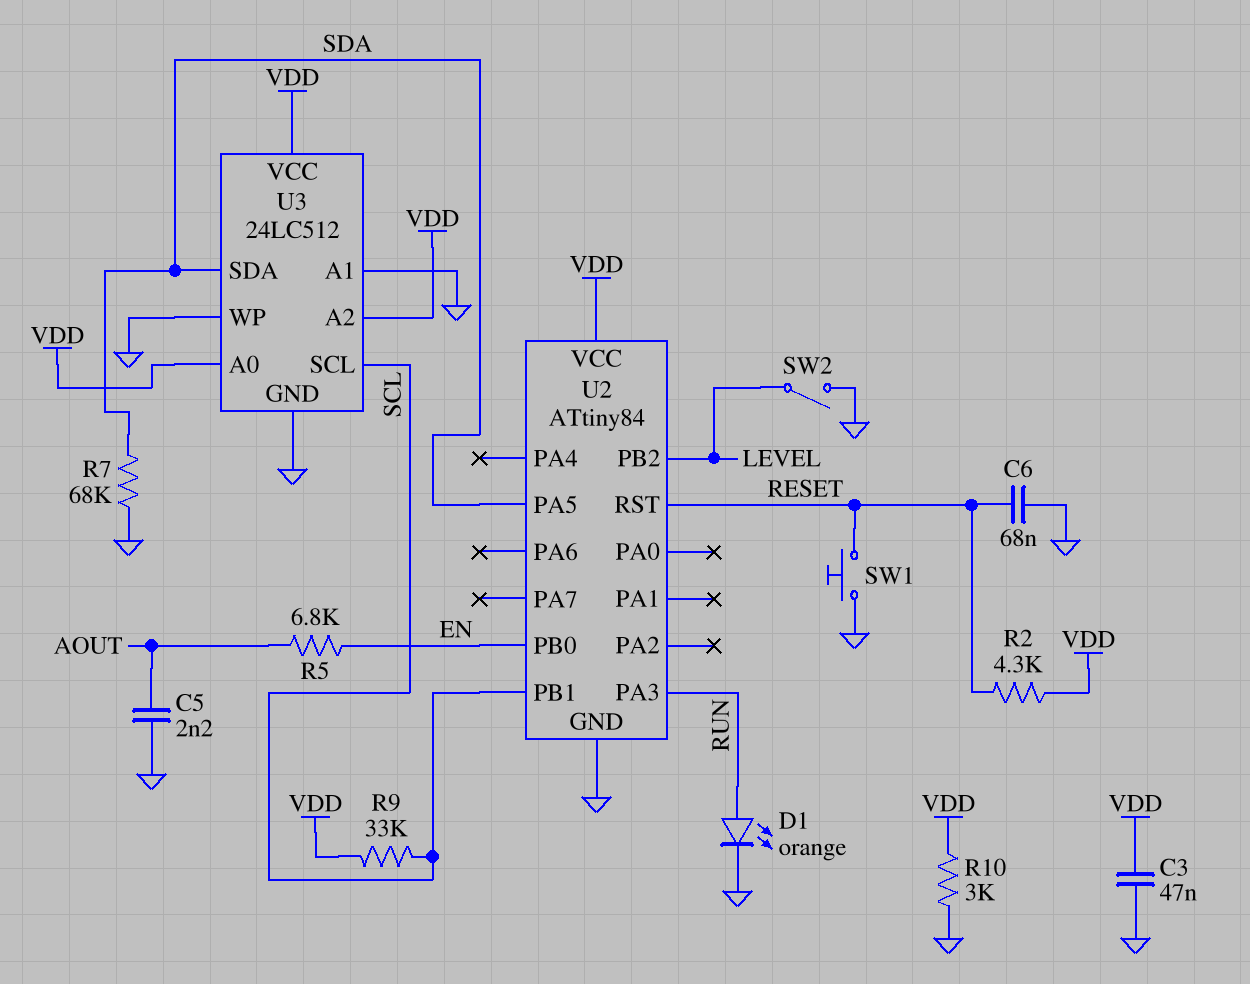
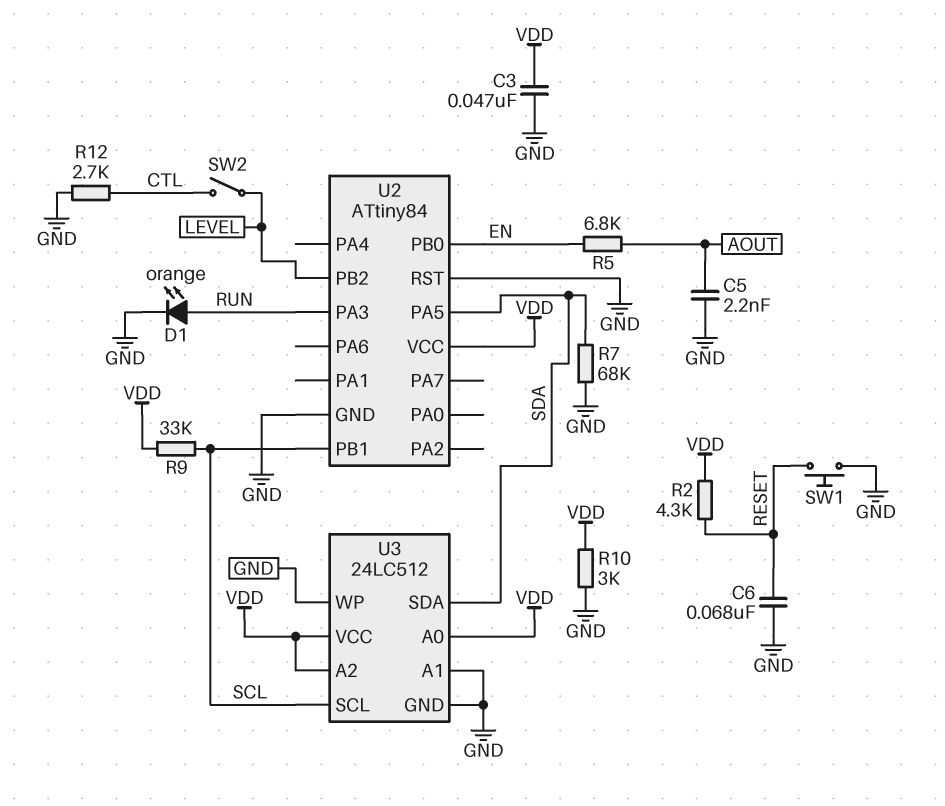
R12: none -> 2.7k (CTL, GND)
SW2: switch (GND, LEVEL) -> switch (CTL, LEVEL)
U2 pin RST: RESET -> GND

